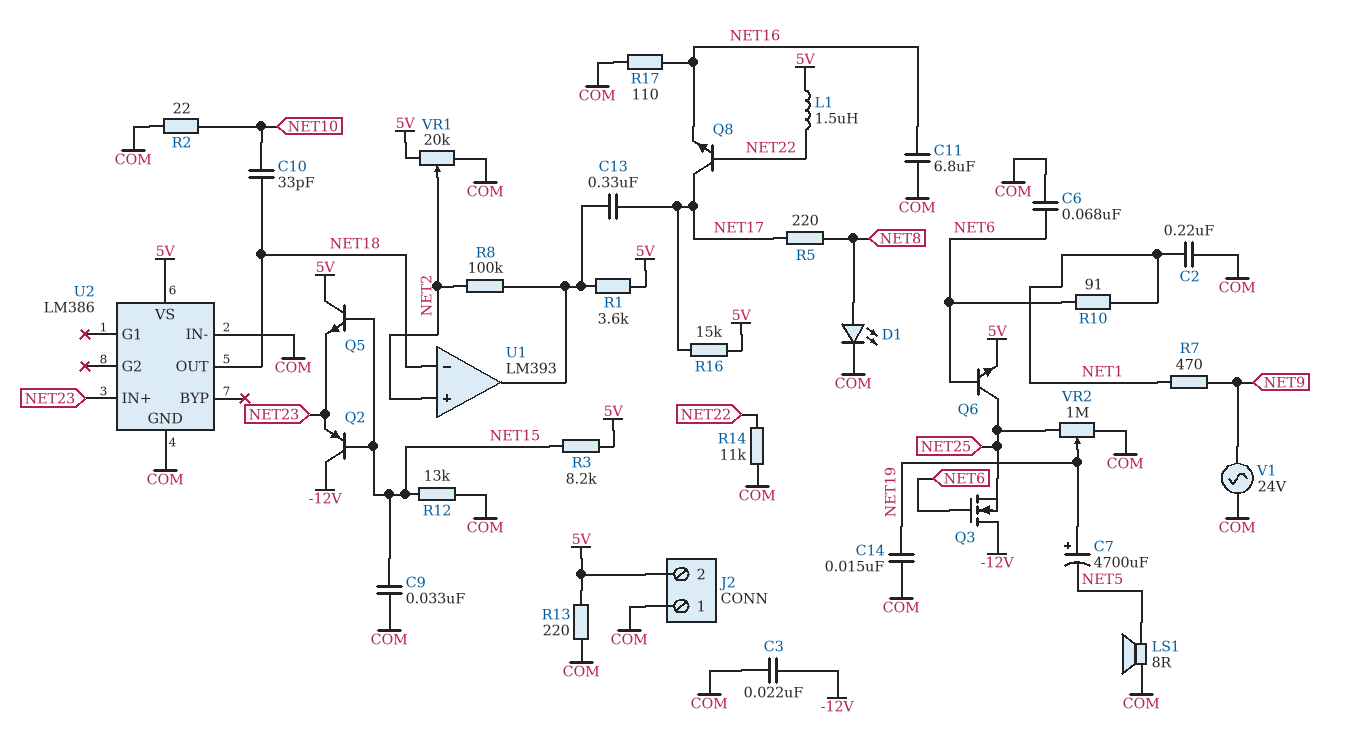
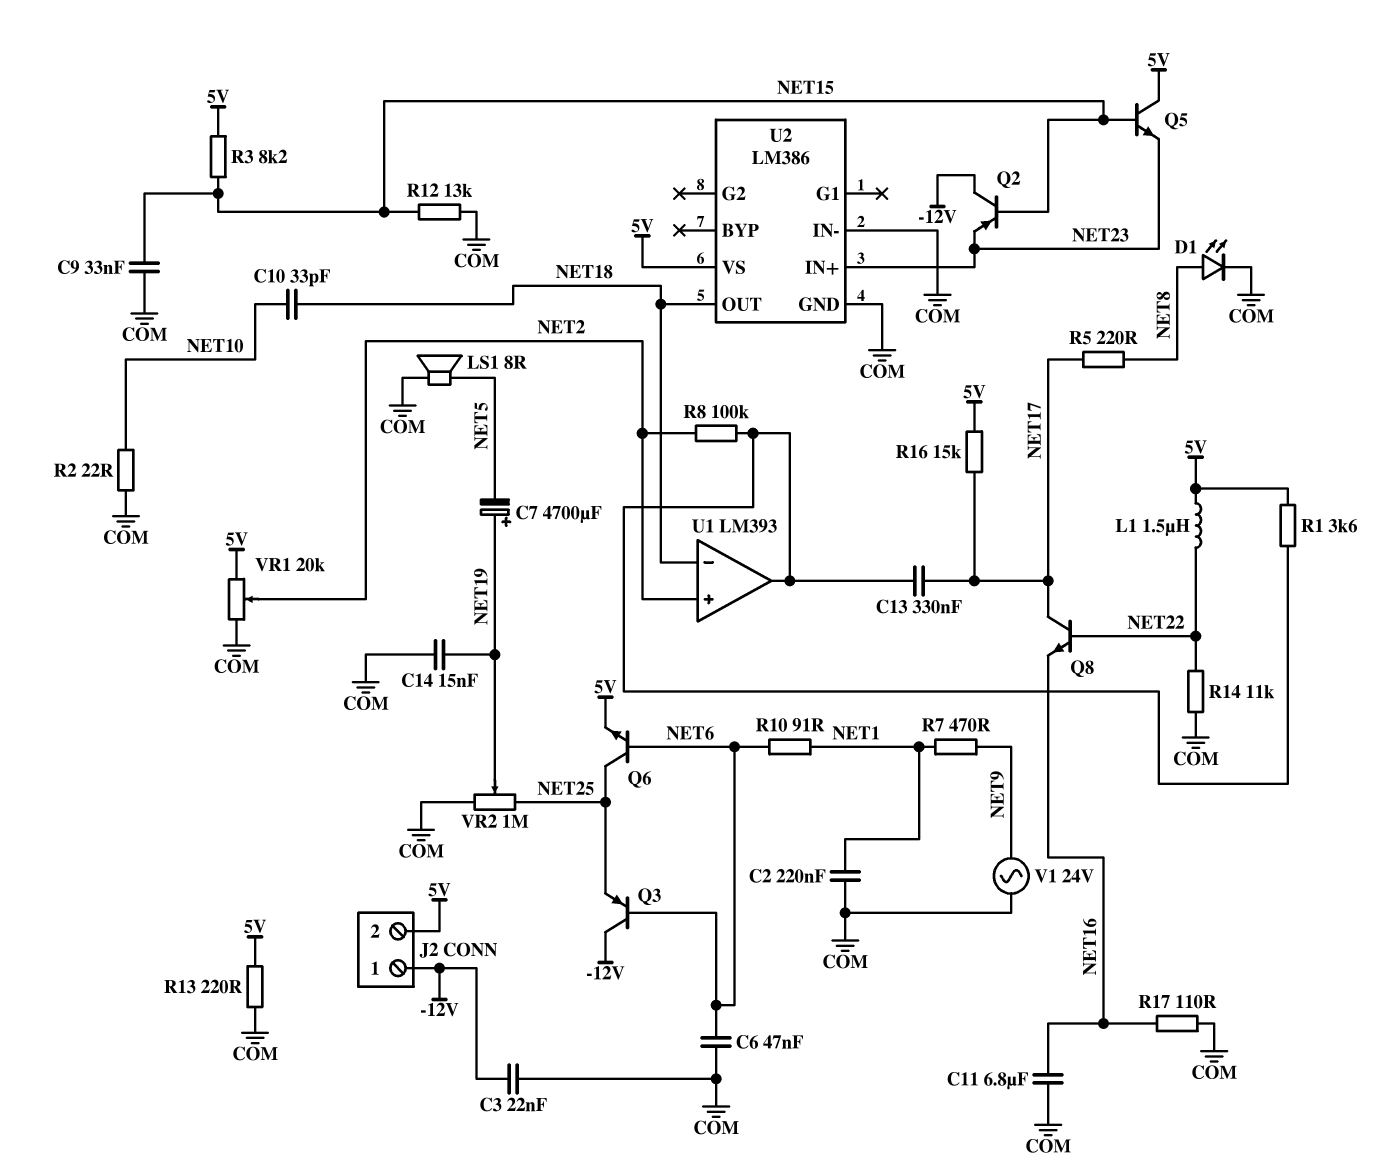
C6: 68nF (COM, NET6) -> 47nF (COM, NET6)
J2 pin 1: COM -> -12V
Q3: NMOS (G NET6, D -12V, S NET25) -> PNP (B NET6, C -12V, E NET25)

